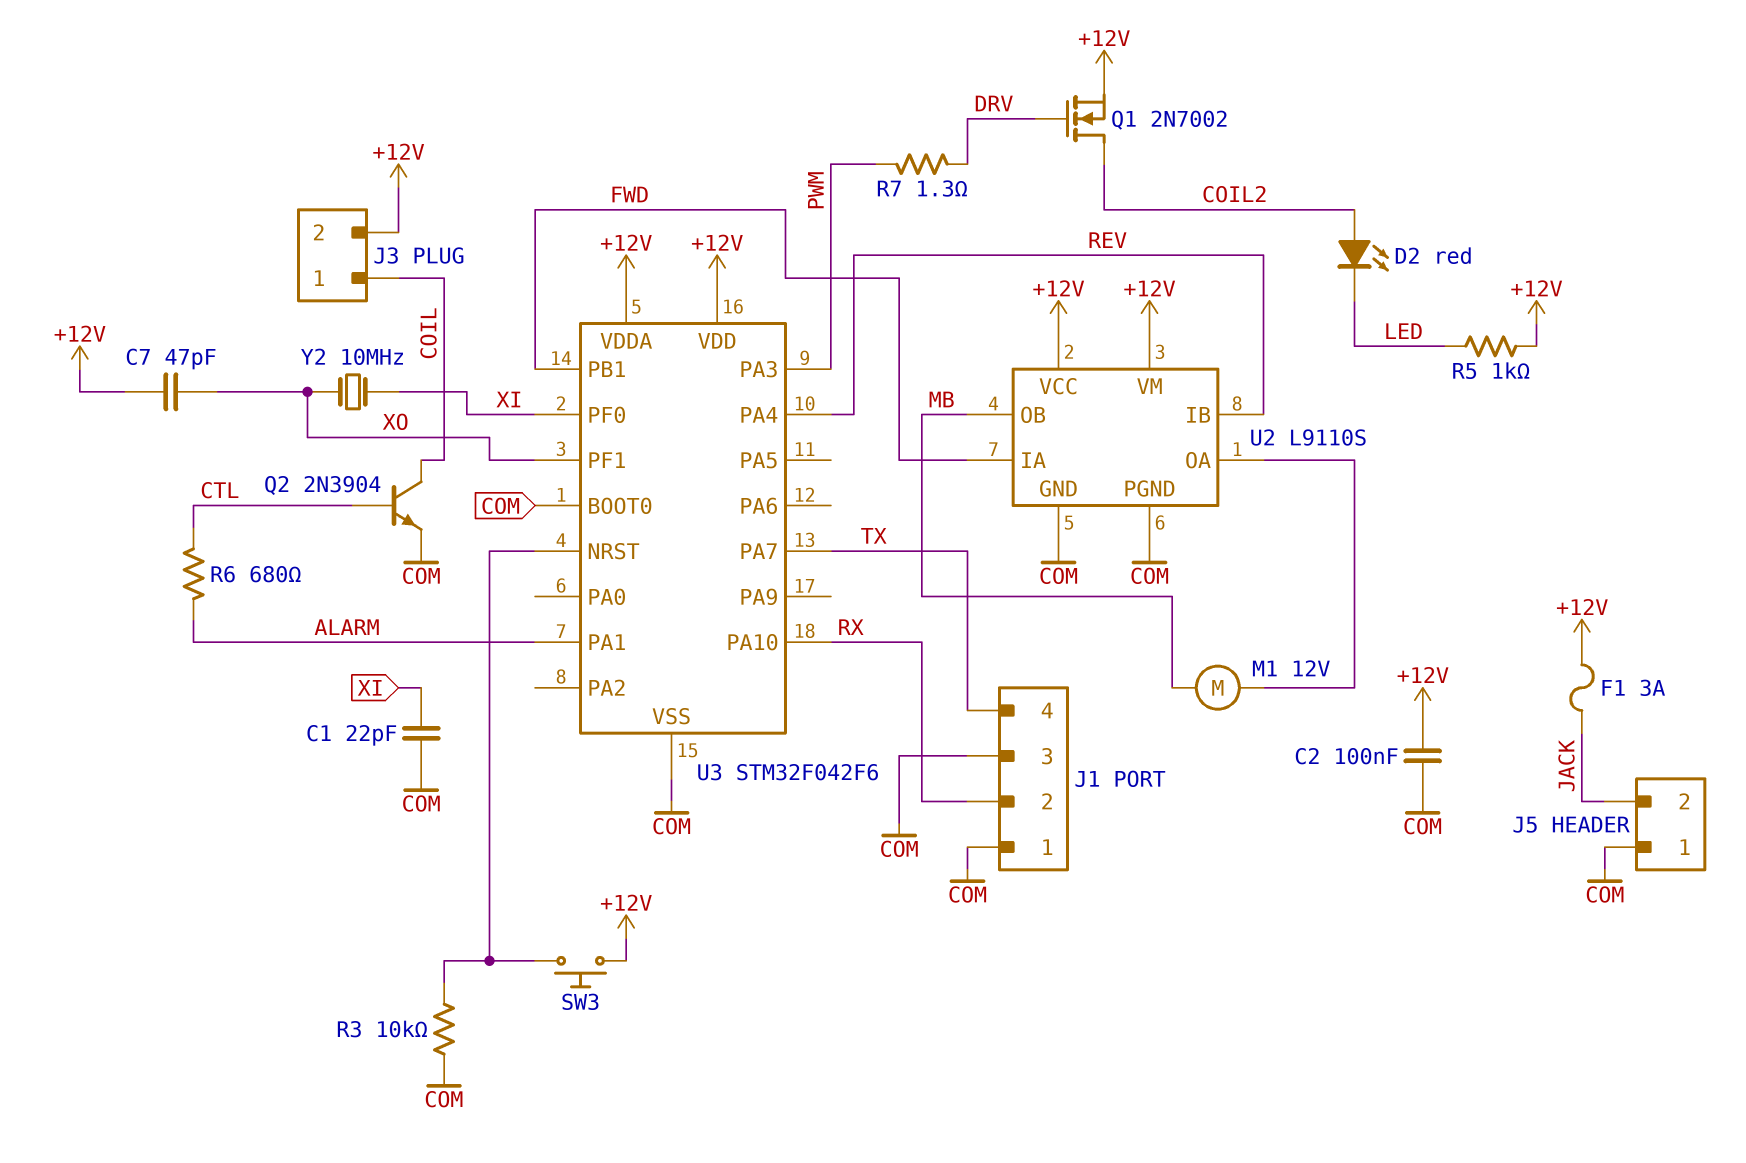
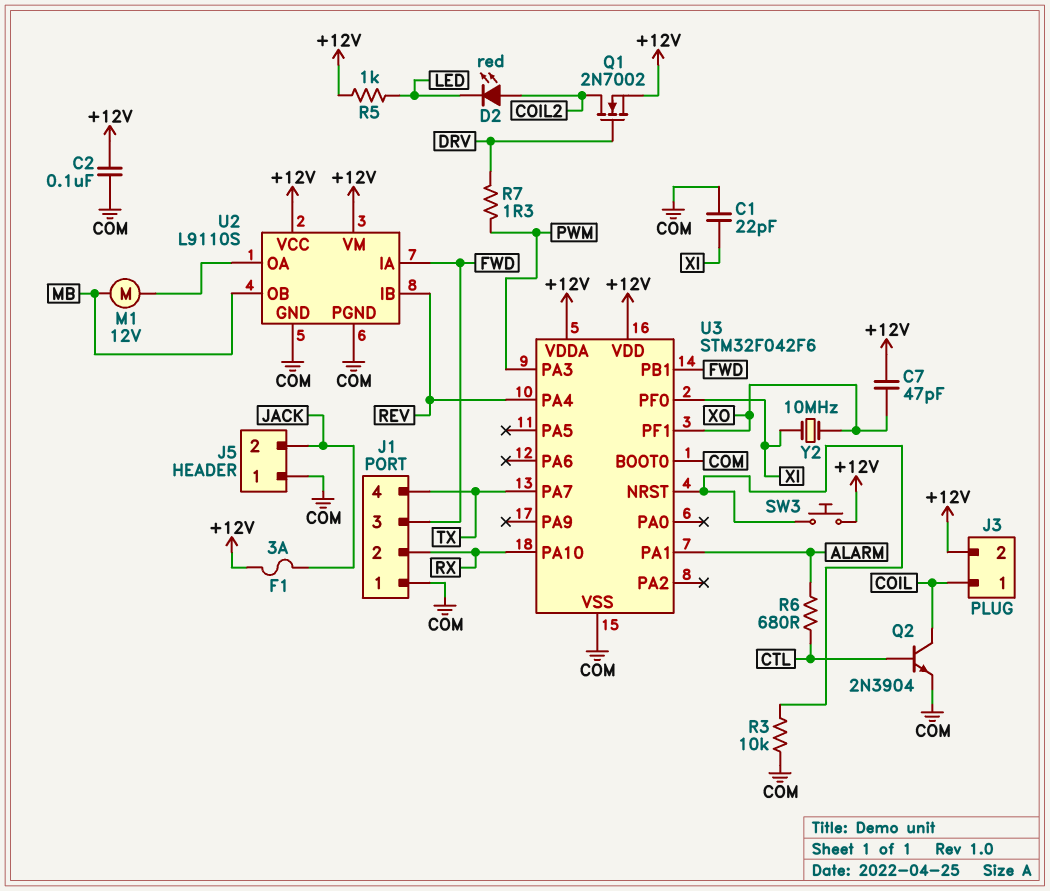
J1 pin 3: COM -> FWD

